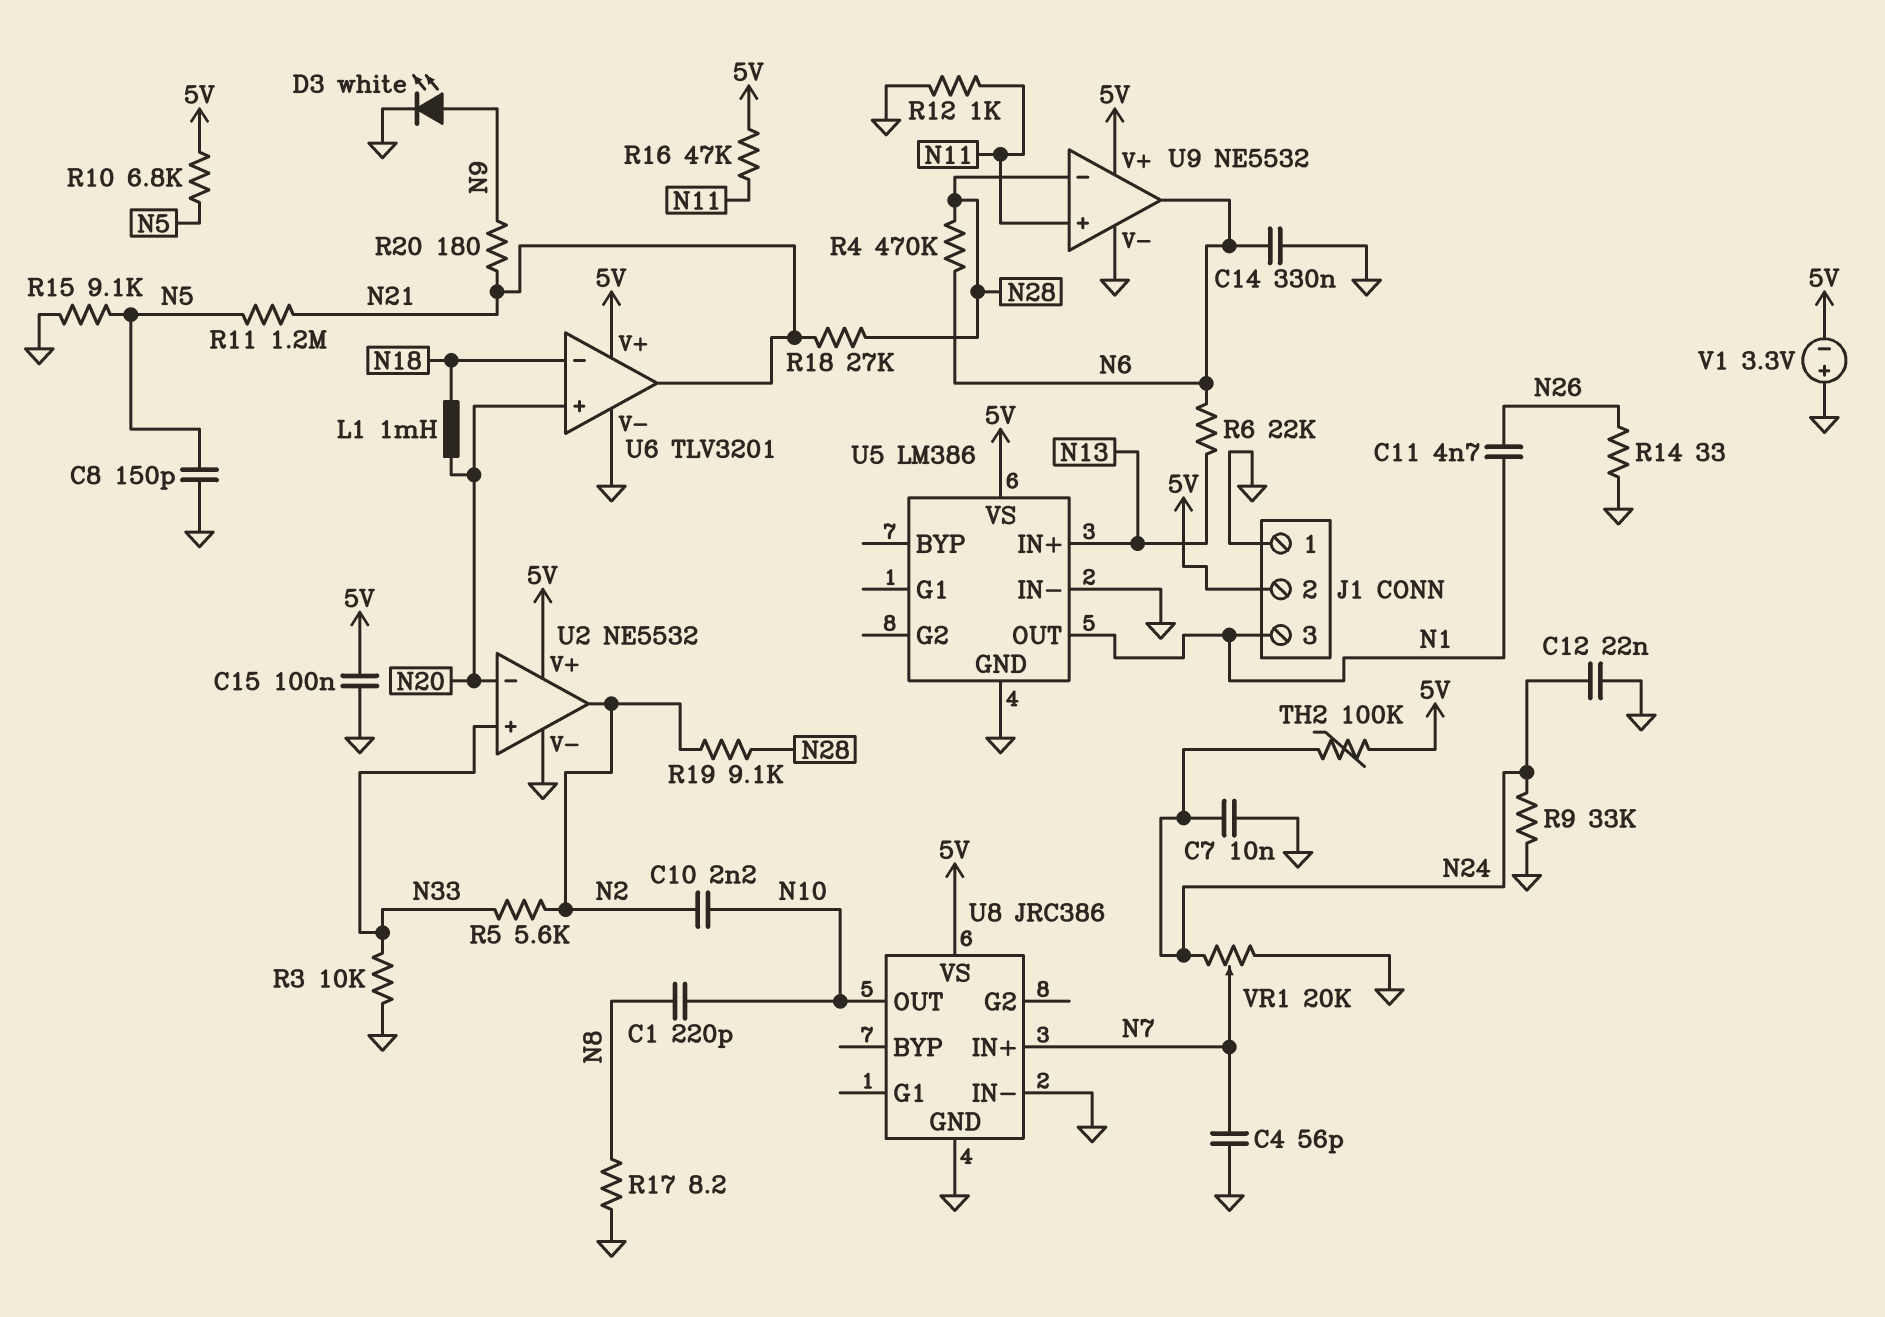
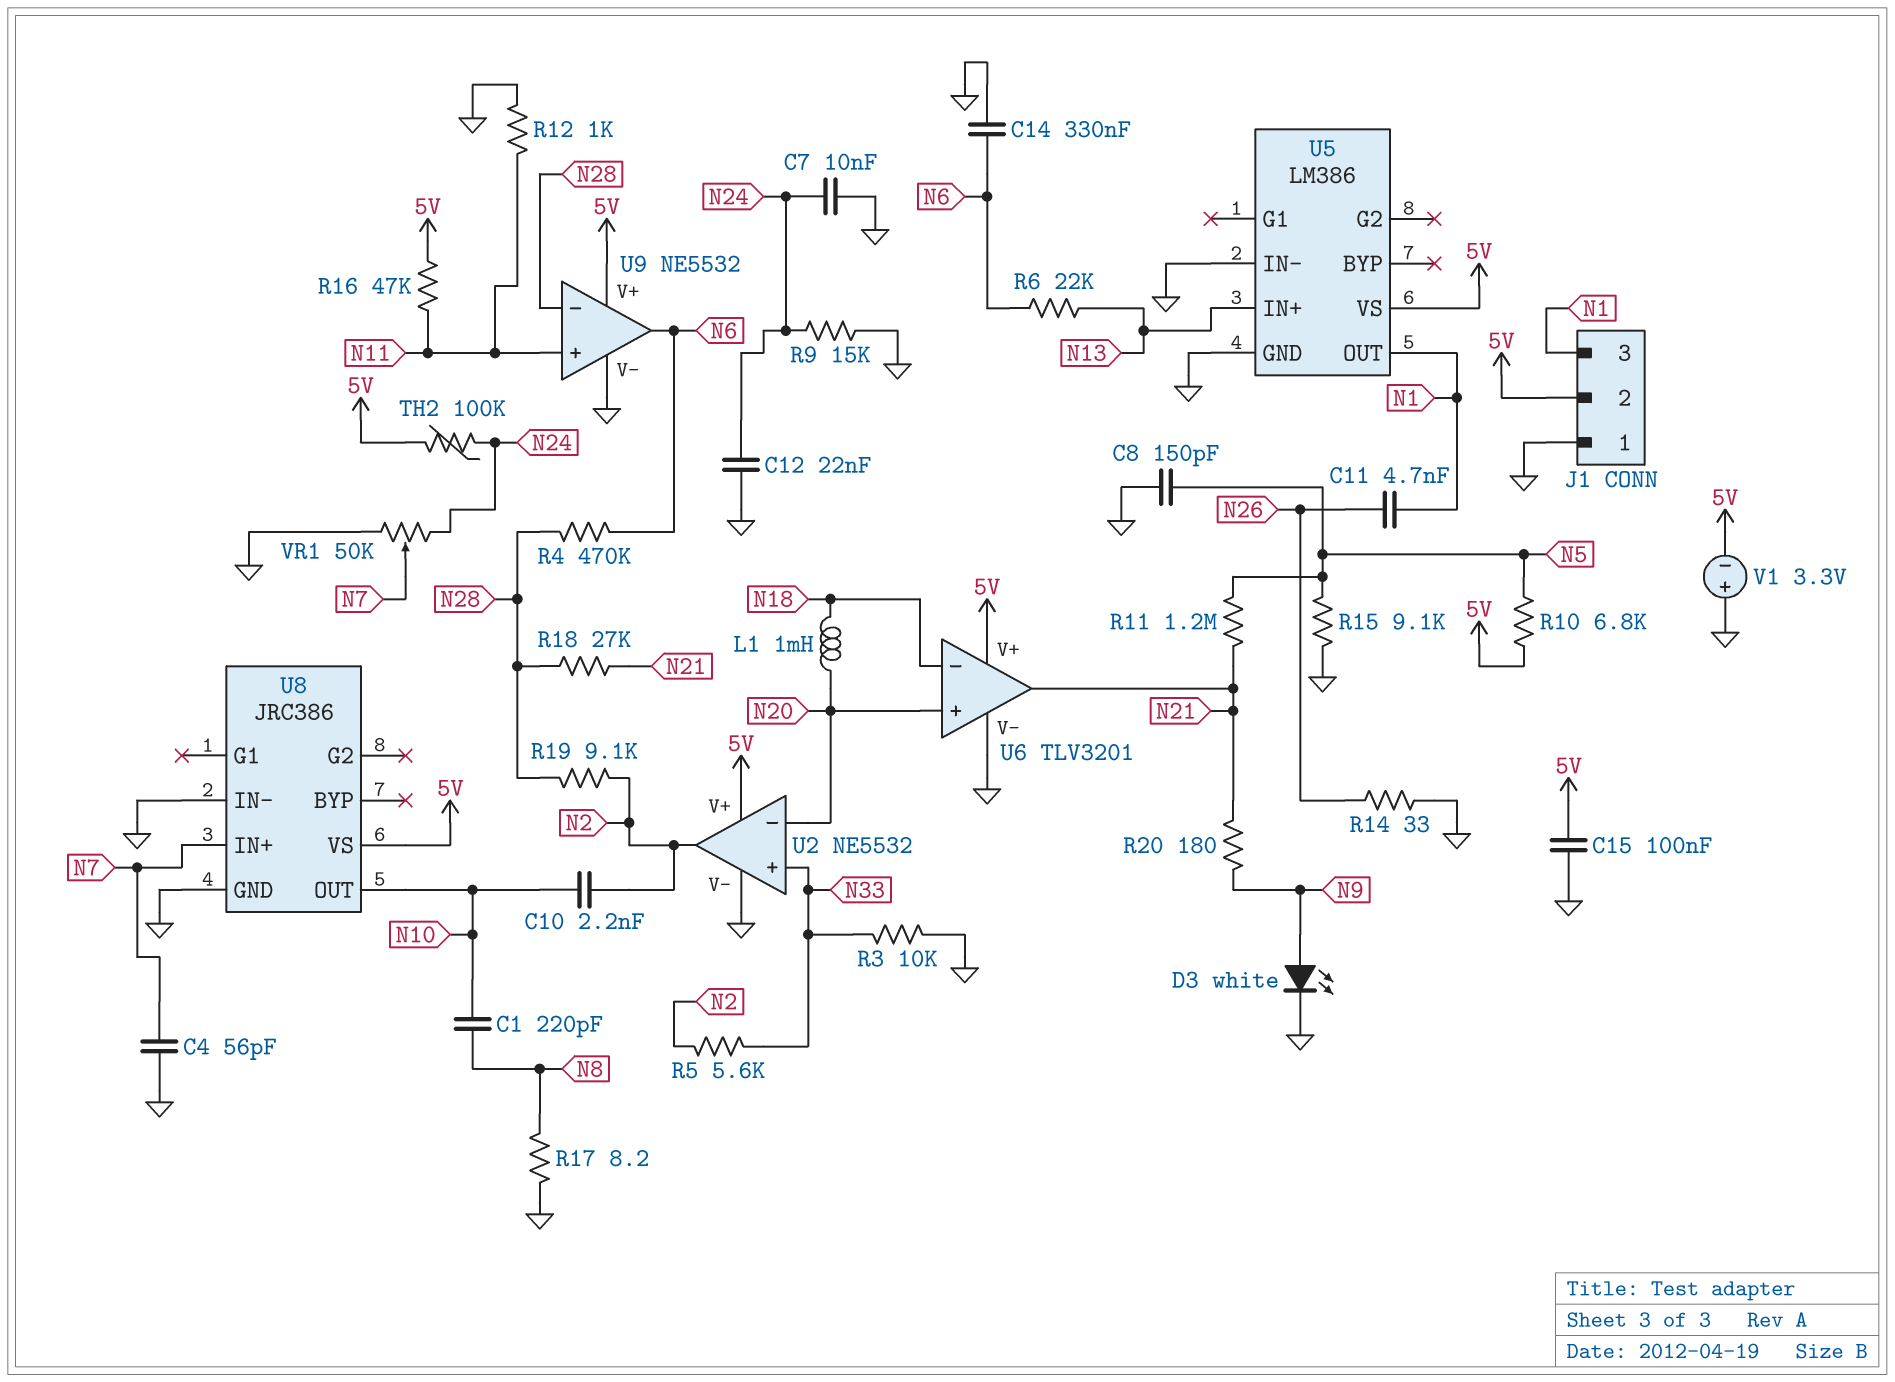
R9: 33k (GND, N24) -> 15k (GND, N24)
VR1: 20k (GND, N24, wiper N7) -> 50k (GND, N24, wiper N7)

